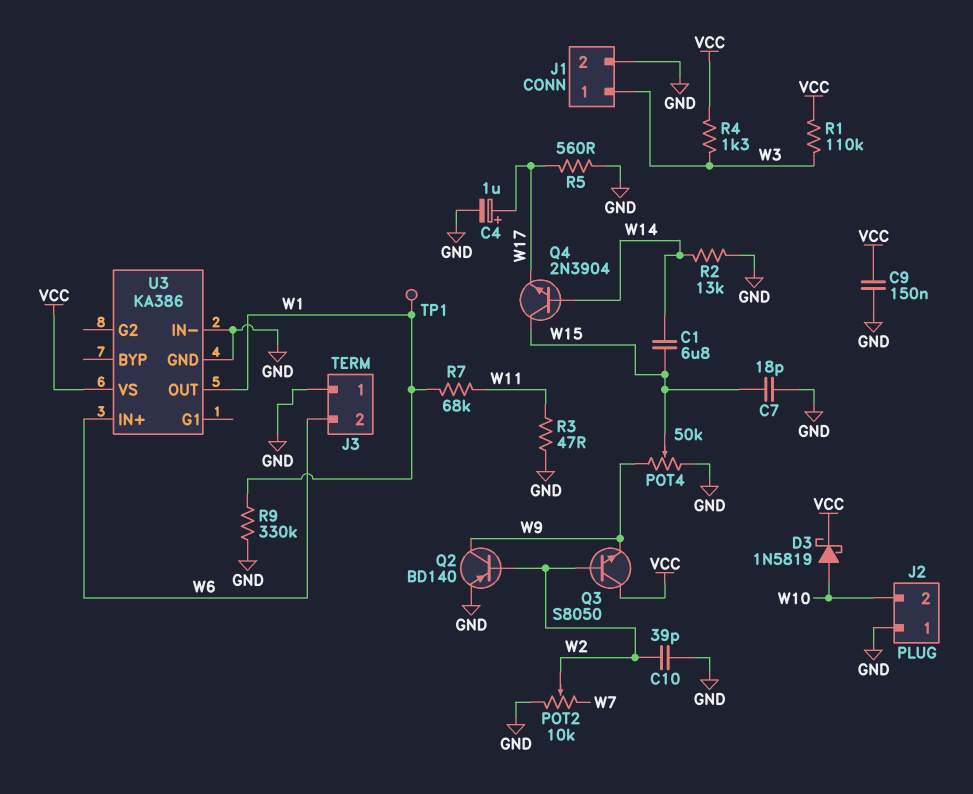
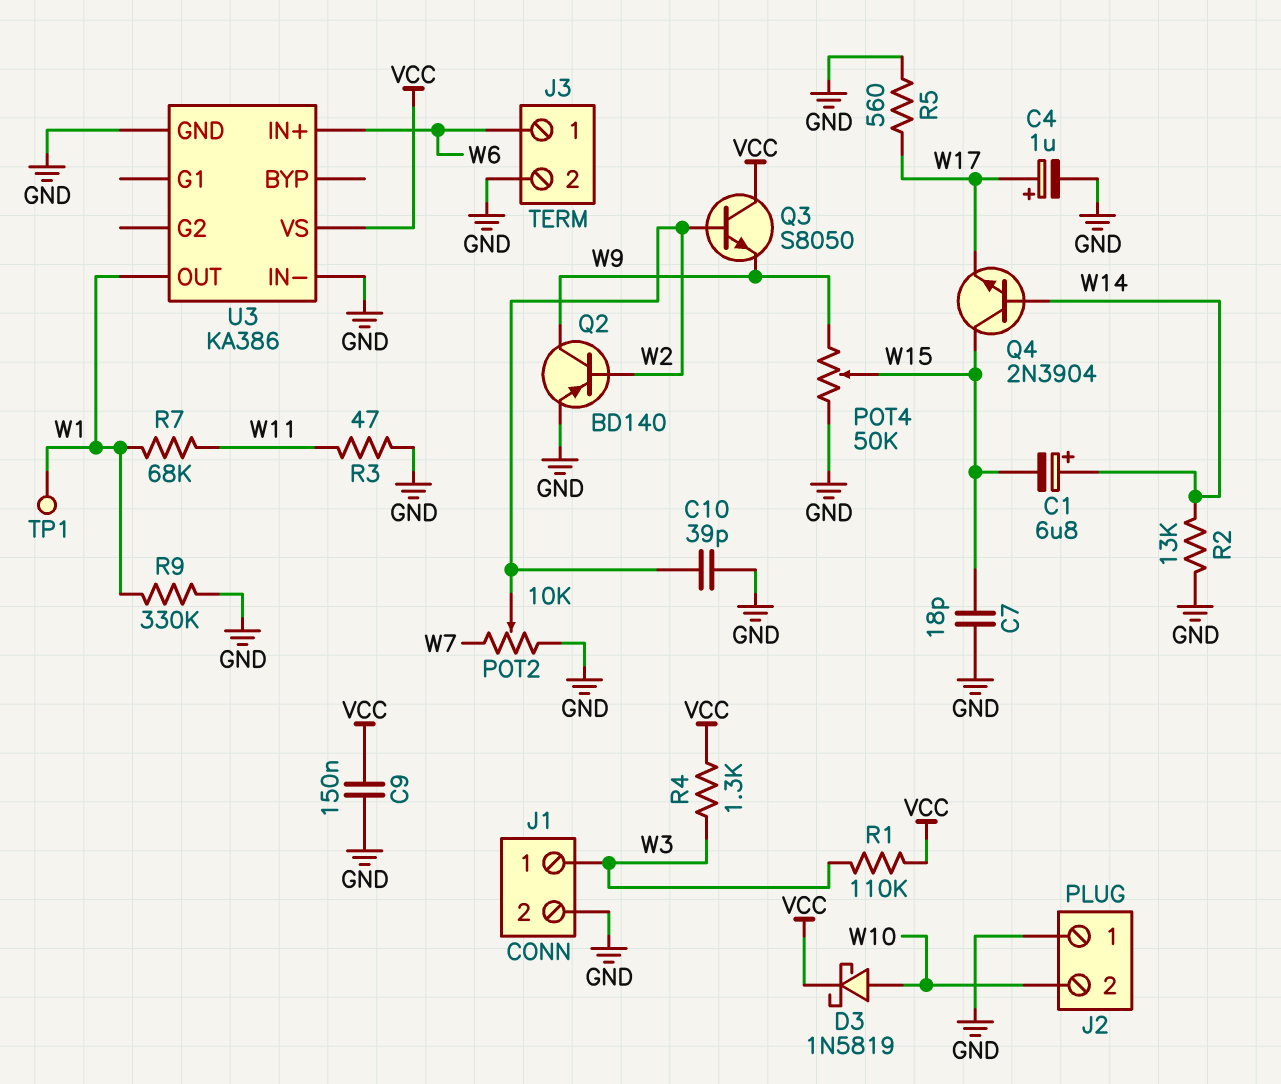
C1: 6.8uF (W14, W15) -> 6.8uF (plus W14, minus W15)
J3 pin 1: GND -> W6
J3 pin 2: W6 -> GND

